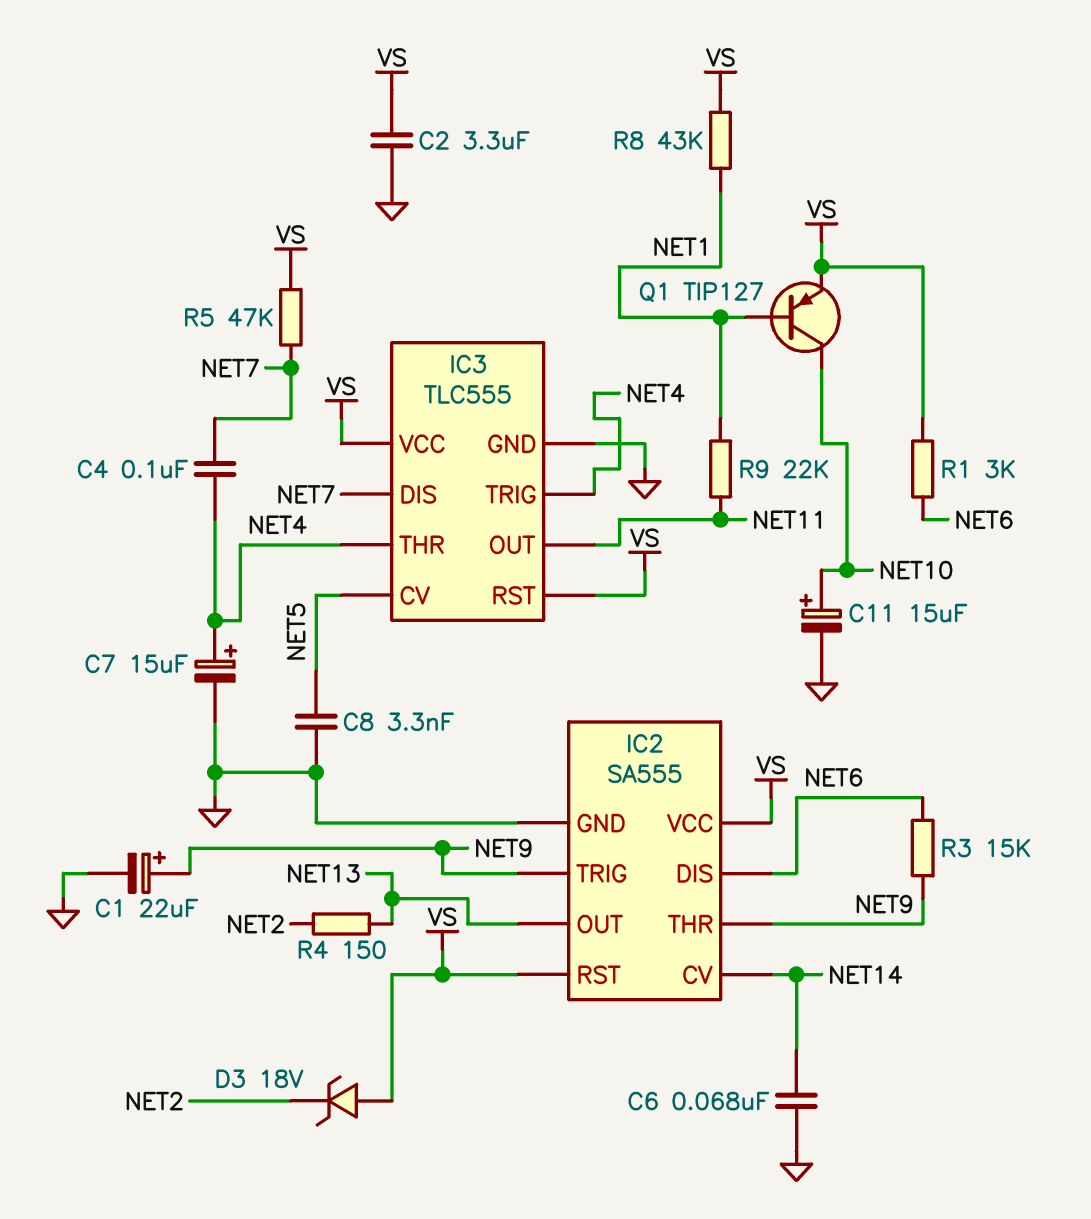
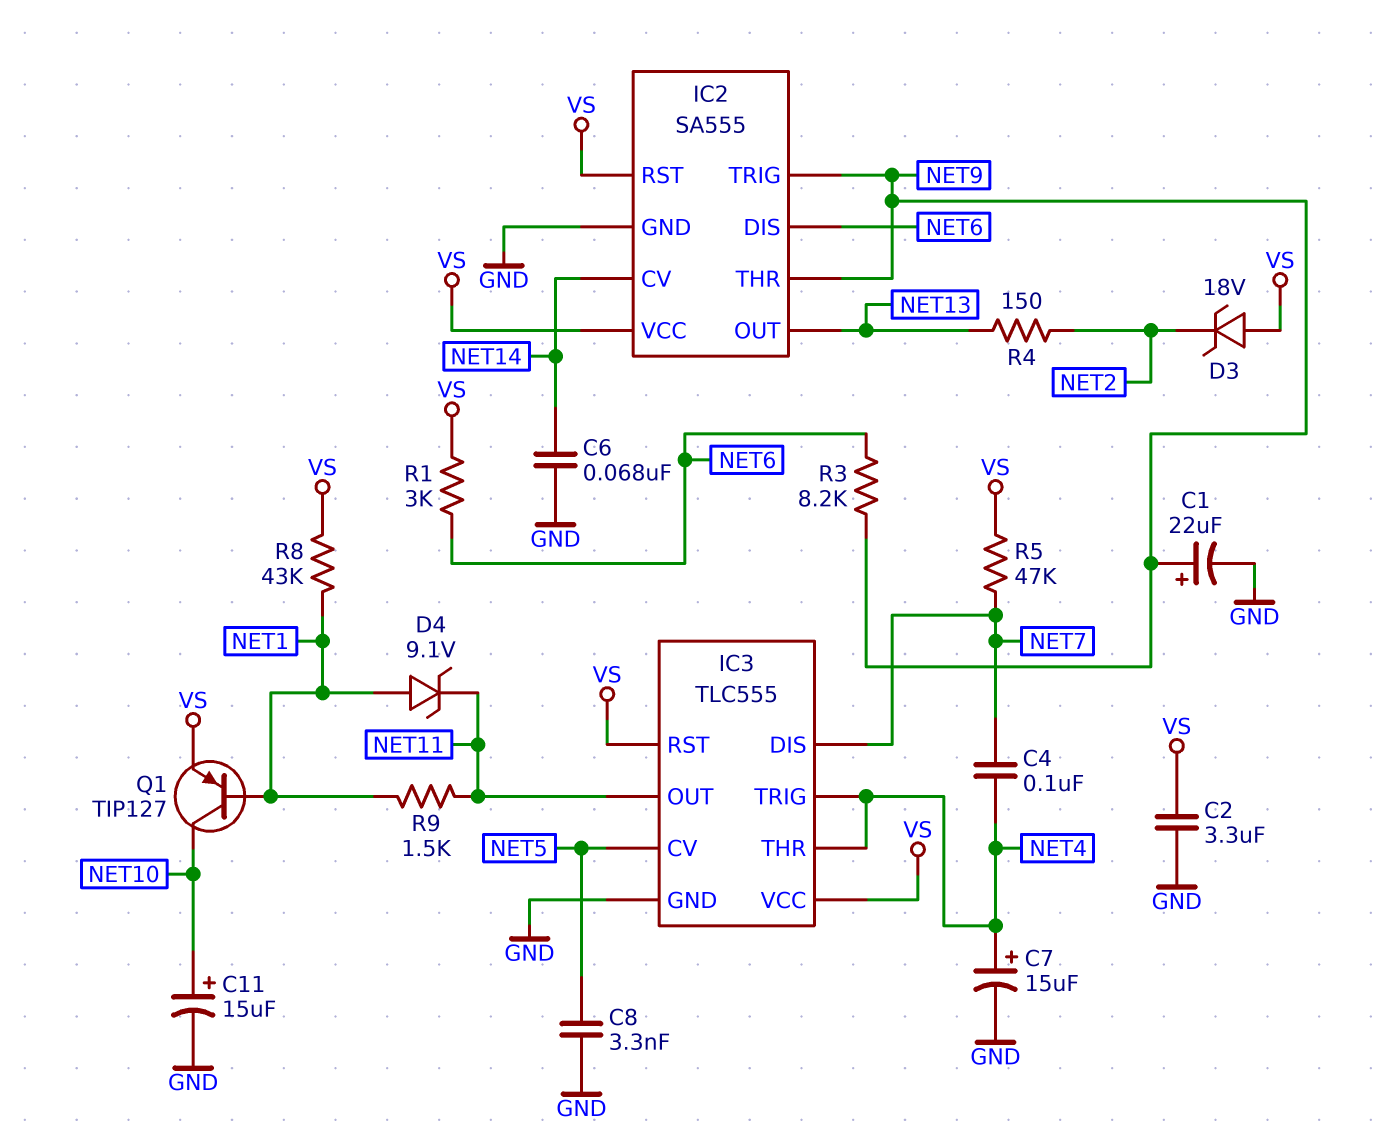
D4: none -> zener 9.1V (A NET1, K NET11)
R3: 15k (NET6, NET9) -> 8.2k (NET6, NET9)
R9: 22k (NET1, NET11) -> 1.5k (NET1, NET11)

